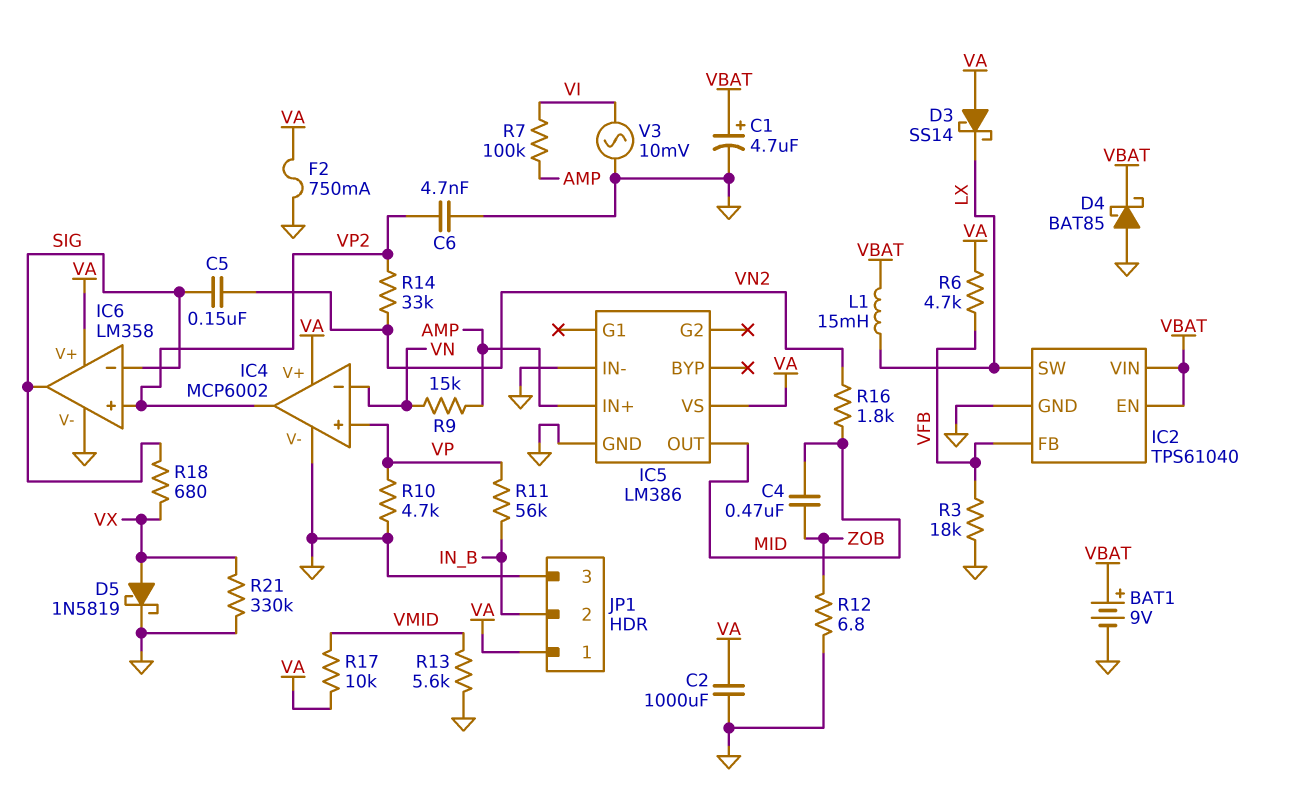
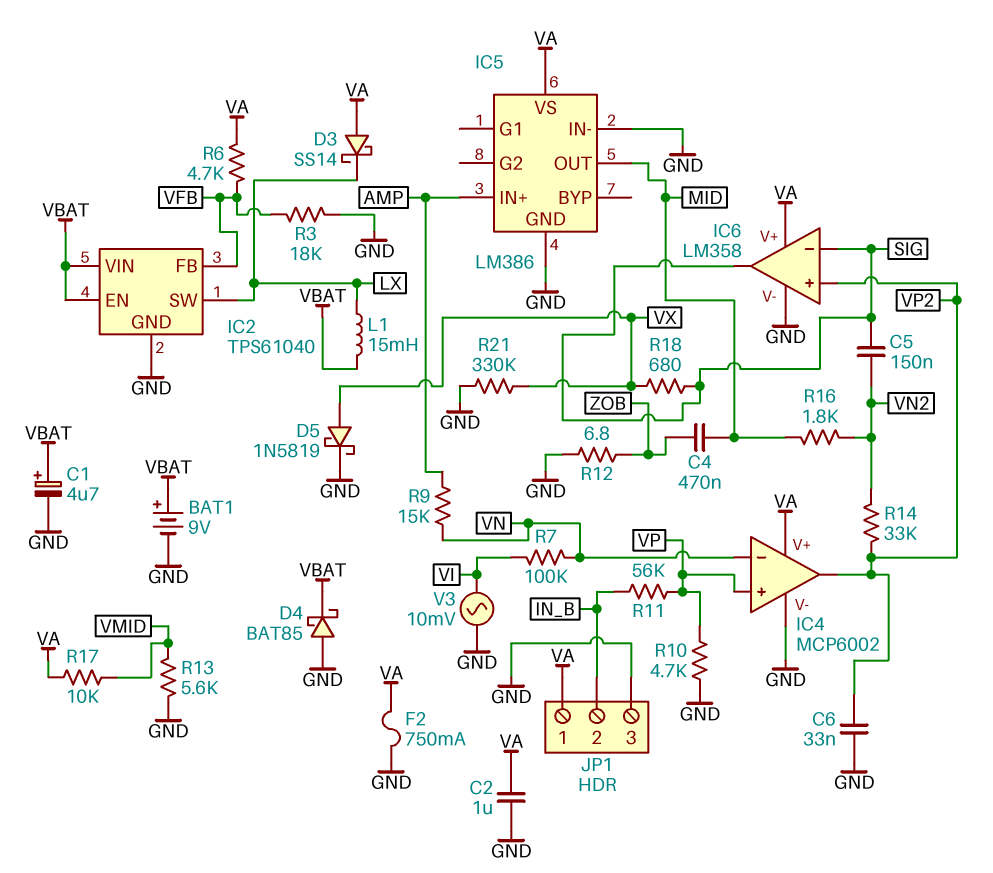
C2: 1000uF (GND, VA) -> 1uF (GND, VA)
C6: 4.7nF (GND, VP2) -> 33nF (GND, VP2)
R7: 100k (AMP, VI) -> 100k (VI, VN)

